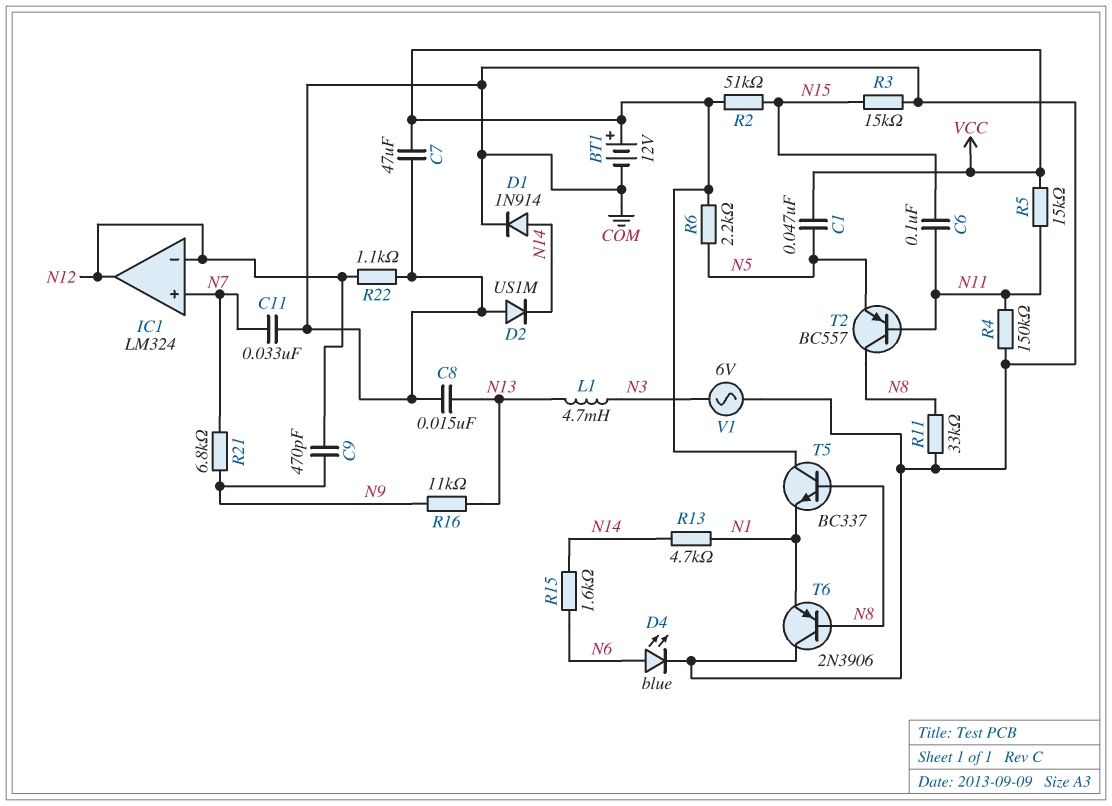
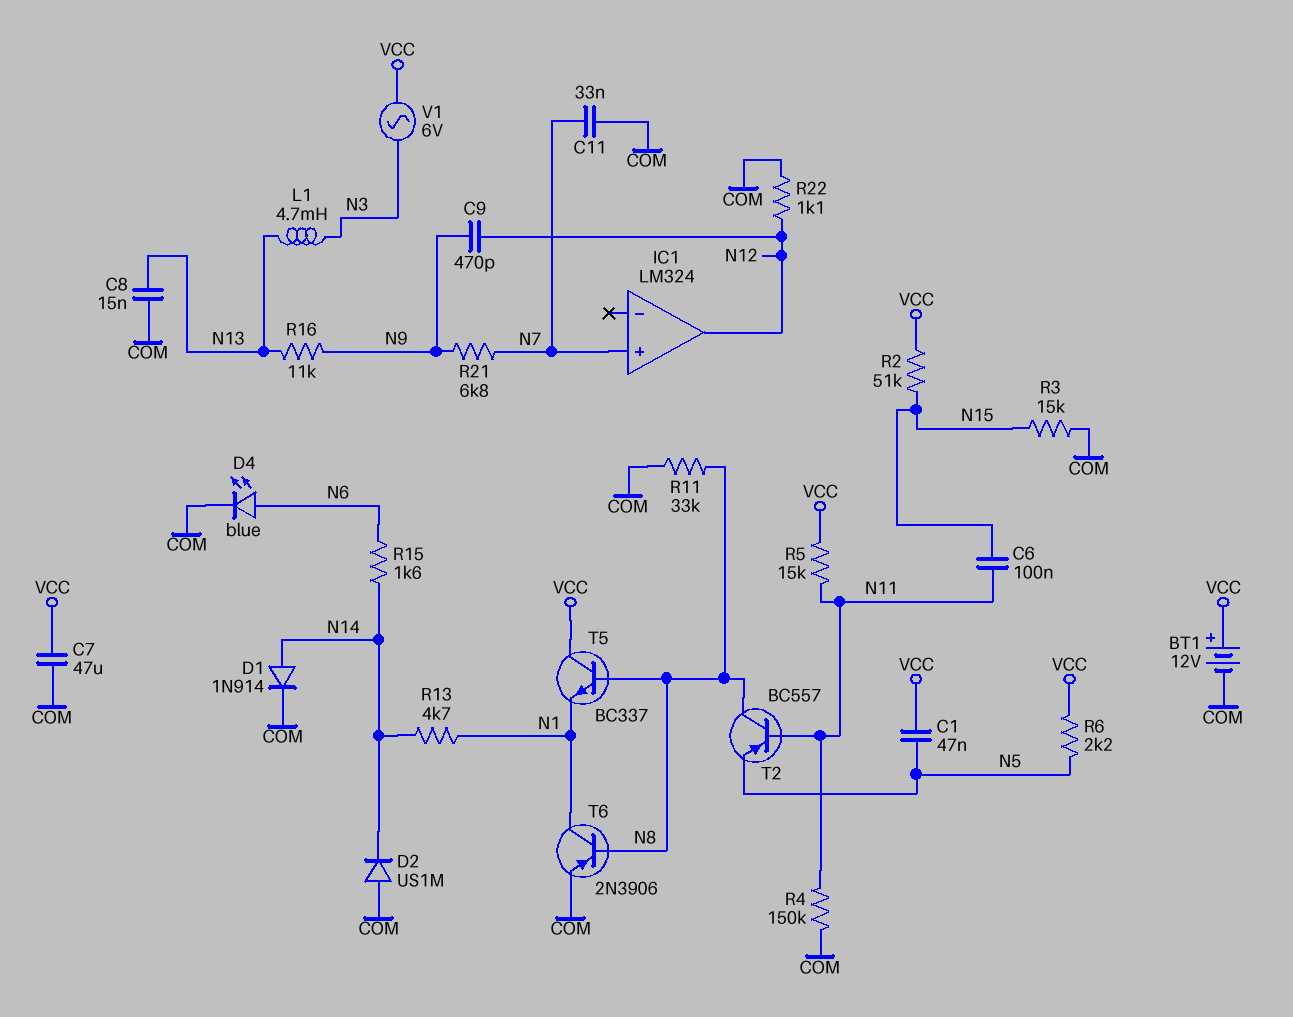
IC1 pin in-: N12 -> none
T6: PNP 2N3906 (B N8, C COM, E N1) -> PNP 2N3906 (B N8, C N1, E COM)
V1: AC 6V (COM, N3) -> AC 6V (N3, VCC)

